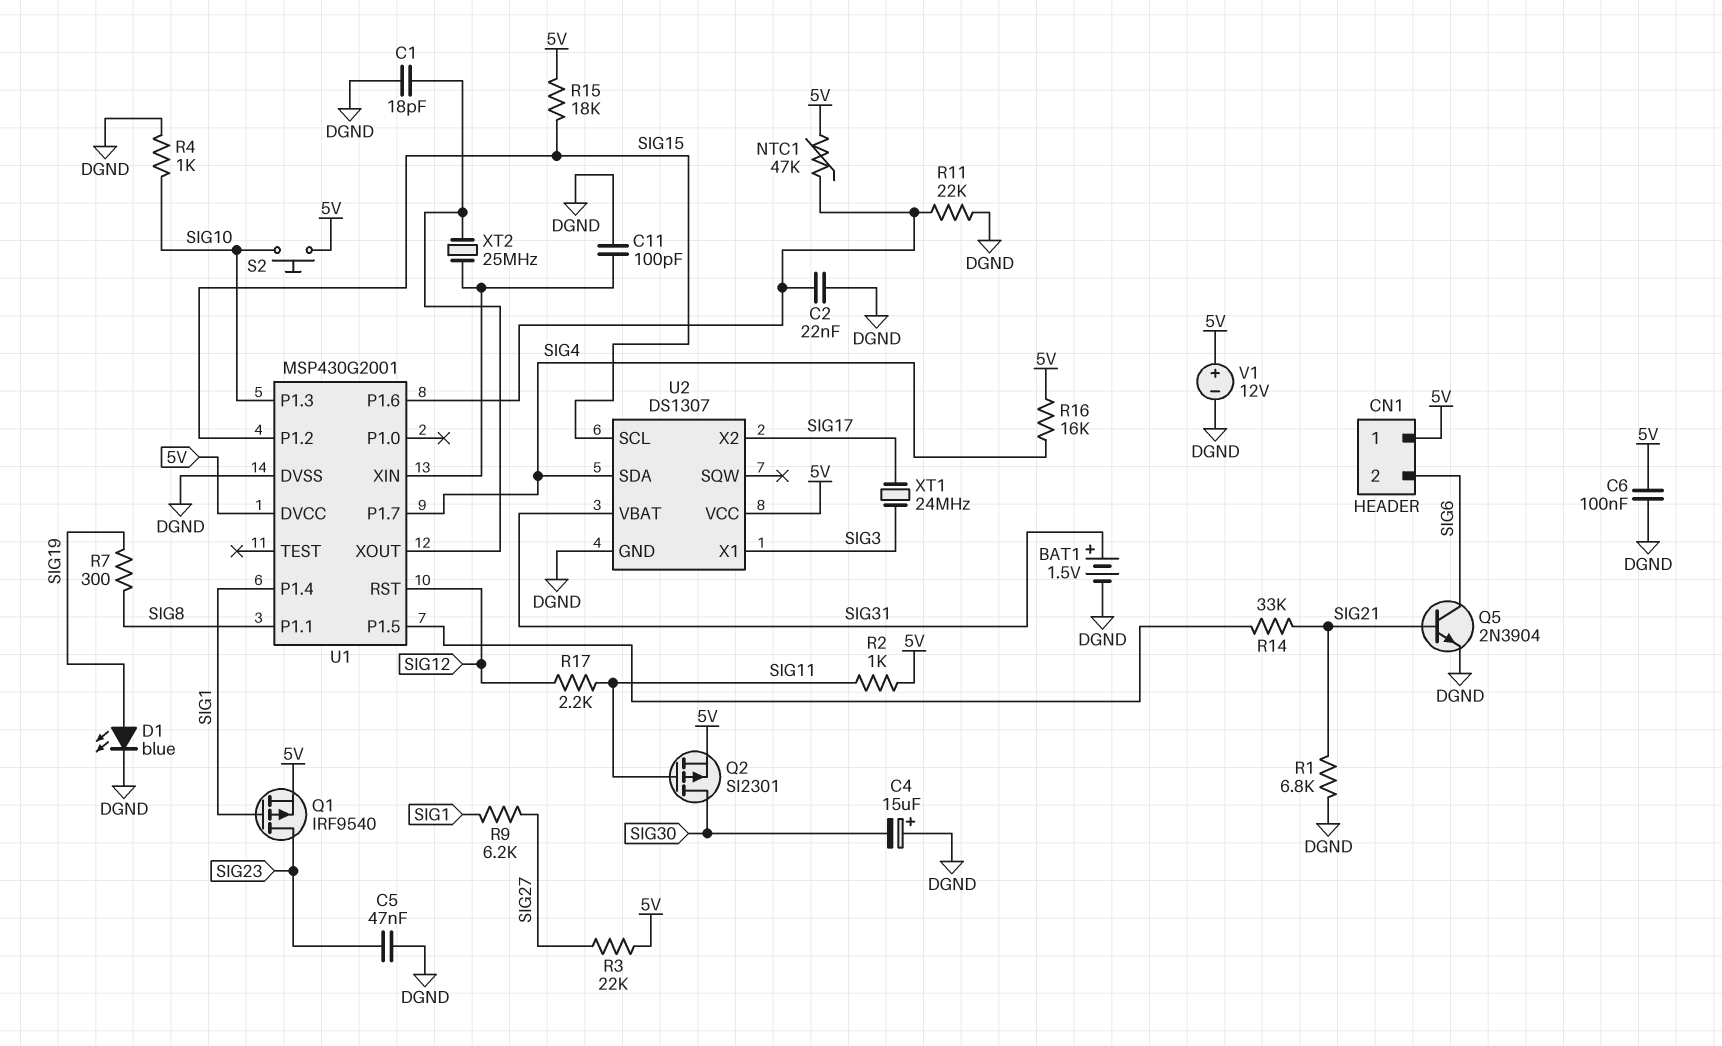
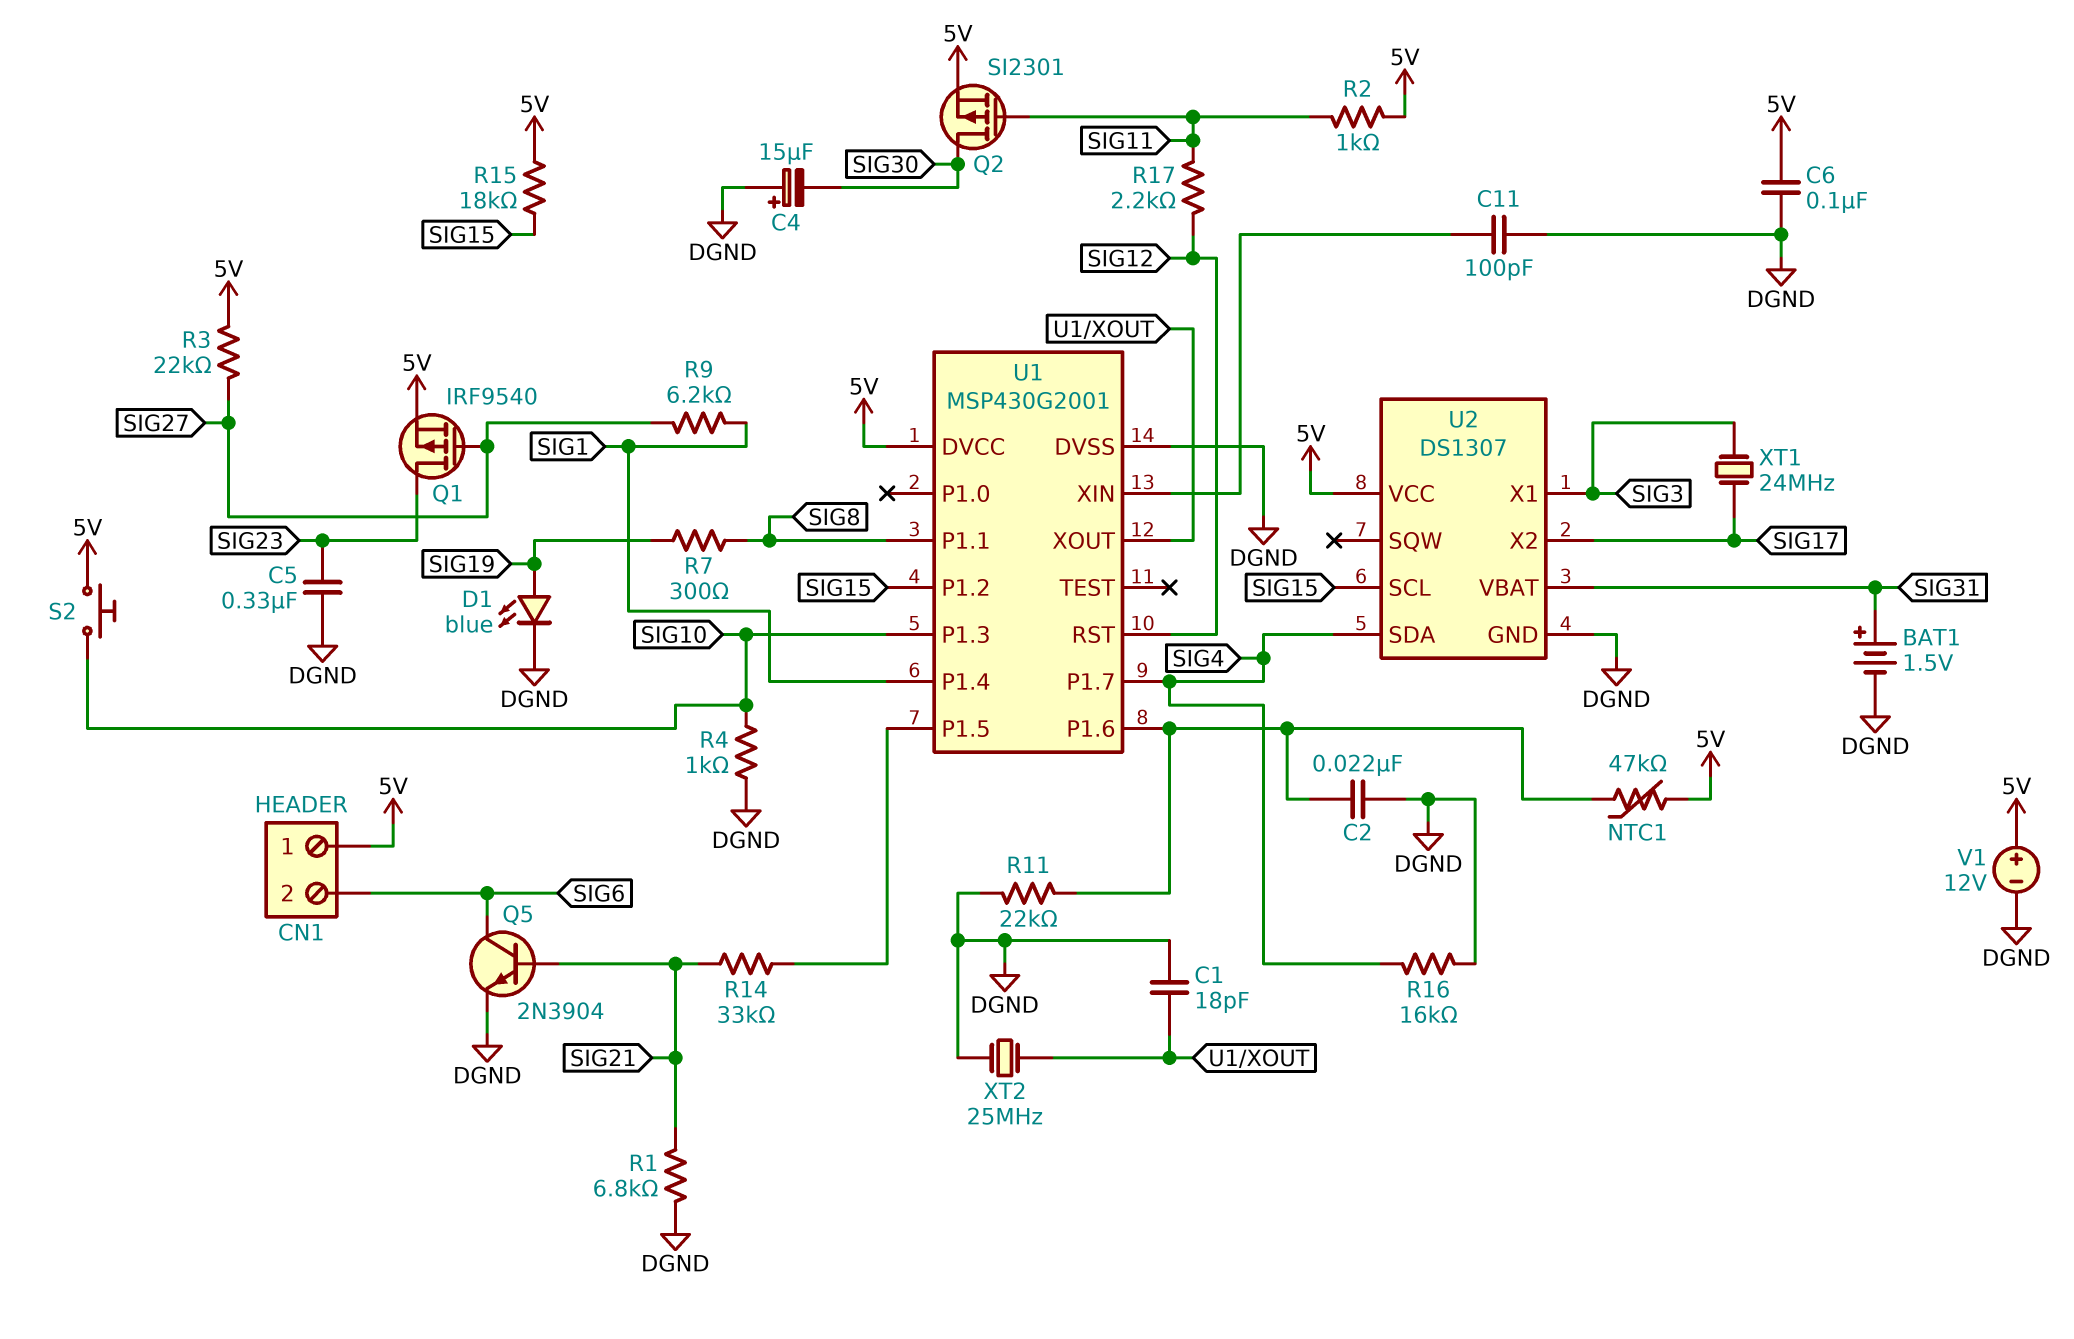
C5: 47nF (DGND, SIG23) -> 330nF (DGND, SIG23)
Q1: PMOS IRF9540 (G SIG1, D SIG23, S 5V) -> PMOS IRF9540 (G SIG27, D SIG23, S 5V)
R16: 16k (5V, SIG4) -> 16k (DGND, SIG4)
XT2: 25MHz (U1/XIN, U1/XOUT) -> 25MHz (DGND, U1/XOUT)

